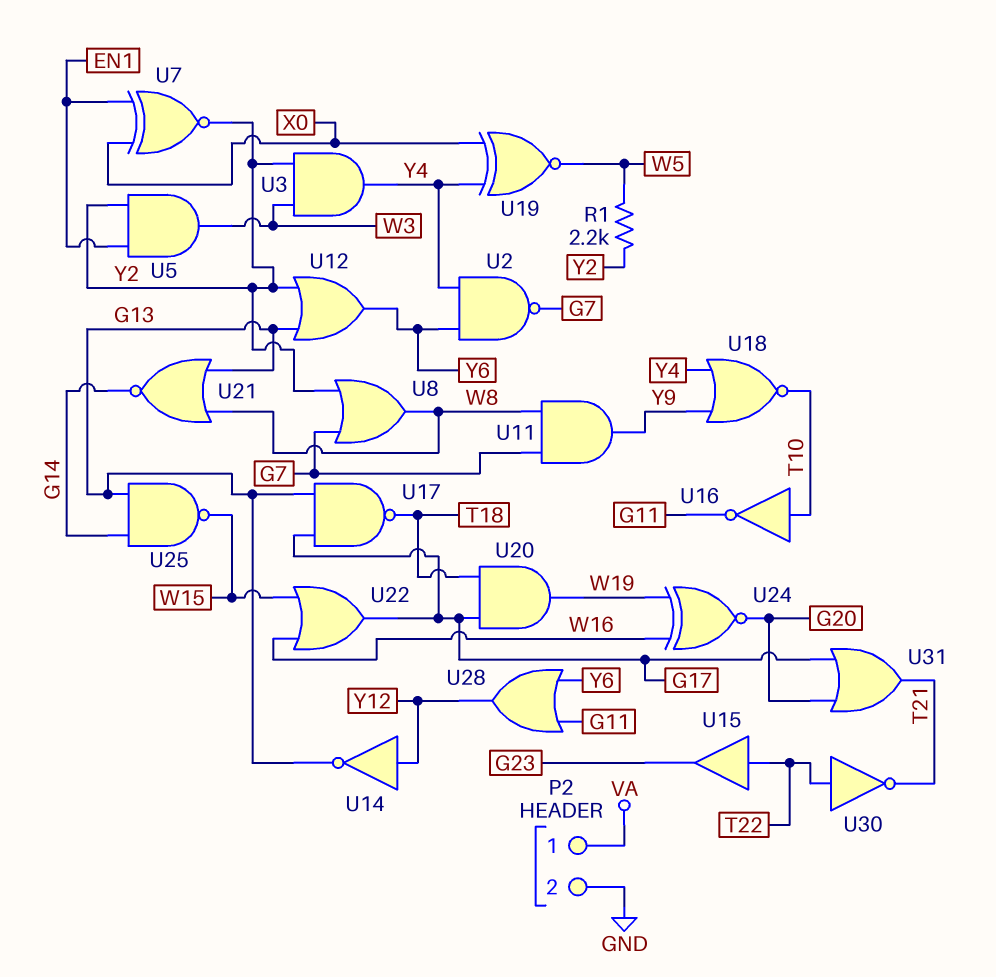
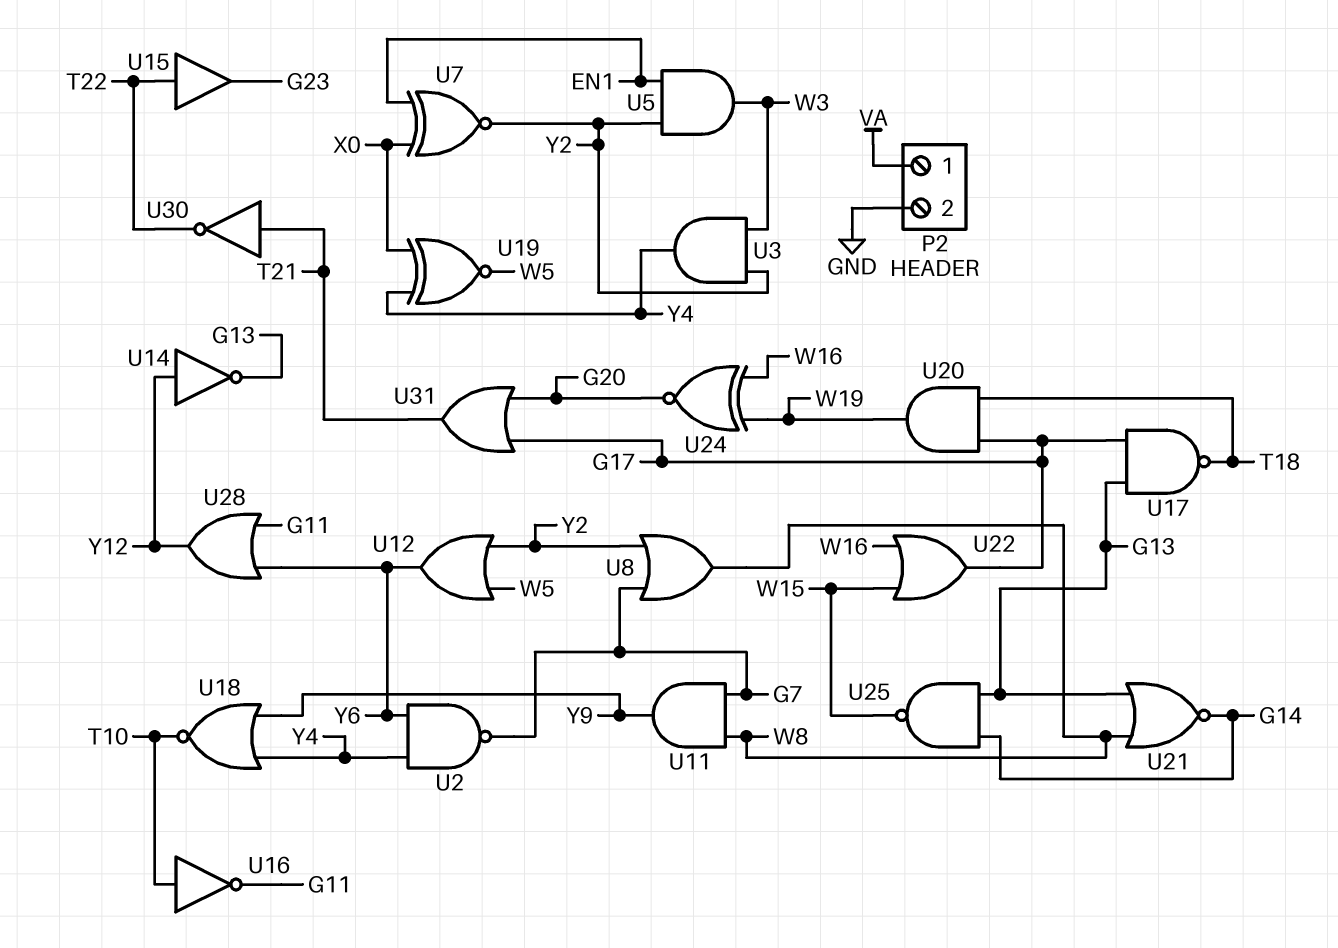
R1: 2.2k (W5, Y2) -> none
U12: OR (in G13, in Y2, out Y6) -> OR (in W5, in Y2, out Y6)
U30: NOT (in T22, out T21) -> NOT (in T21, out T22)

